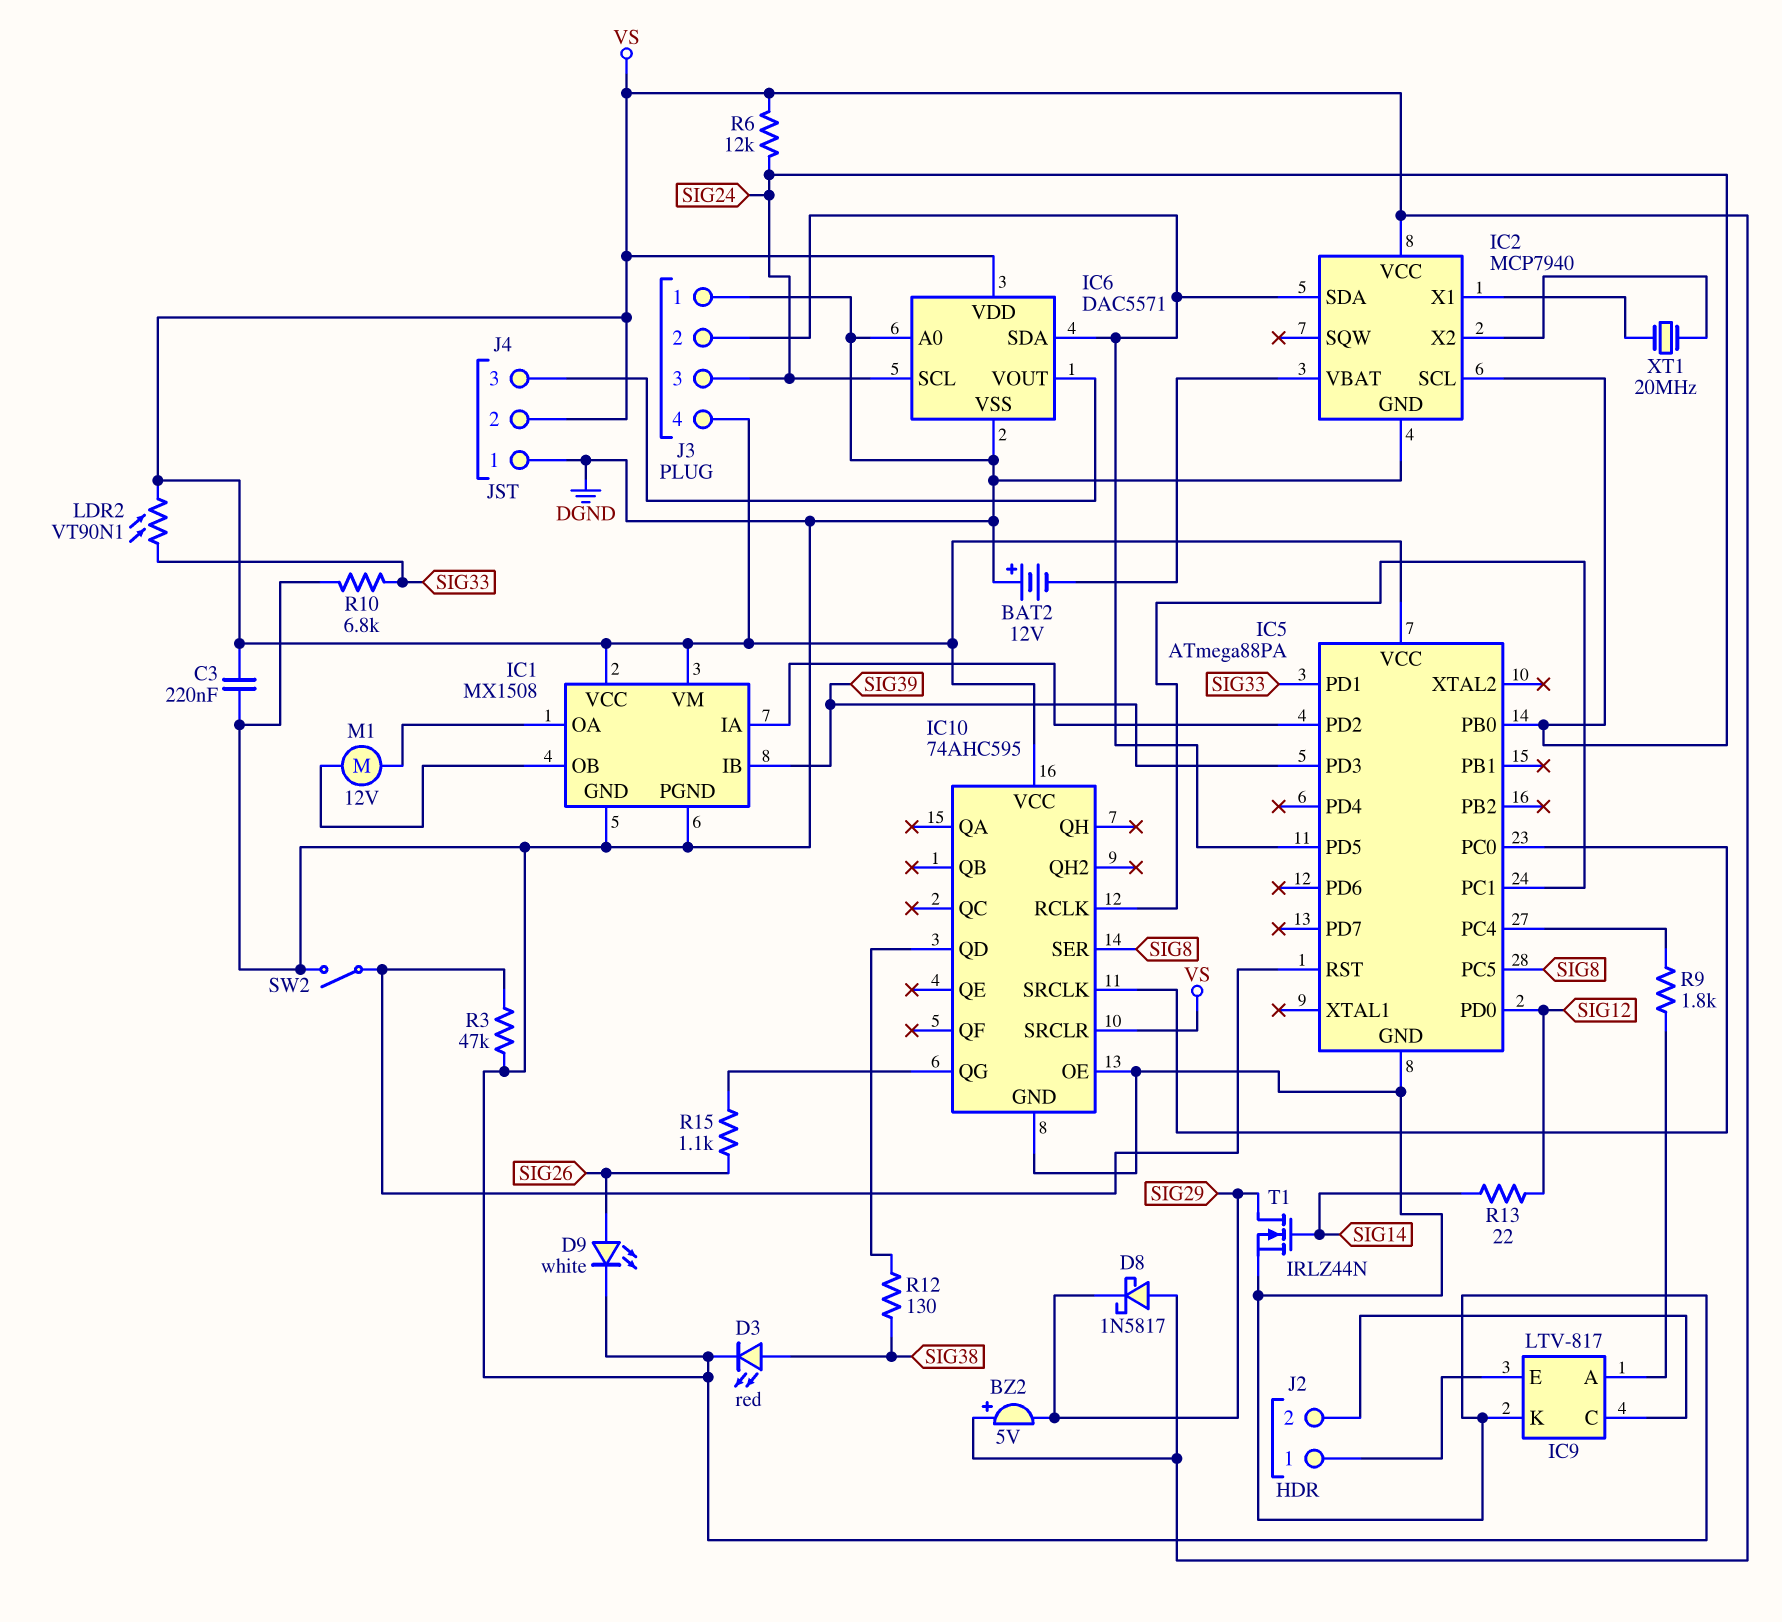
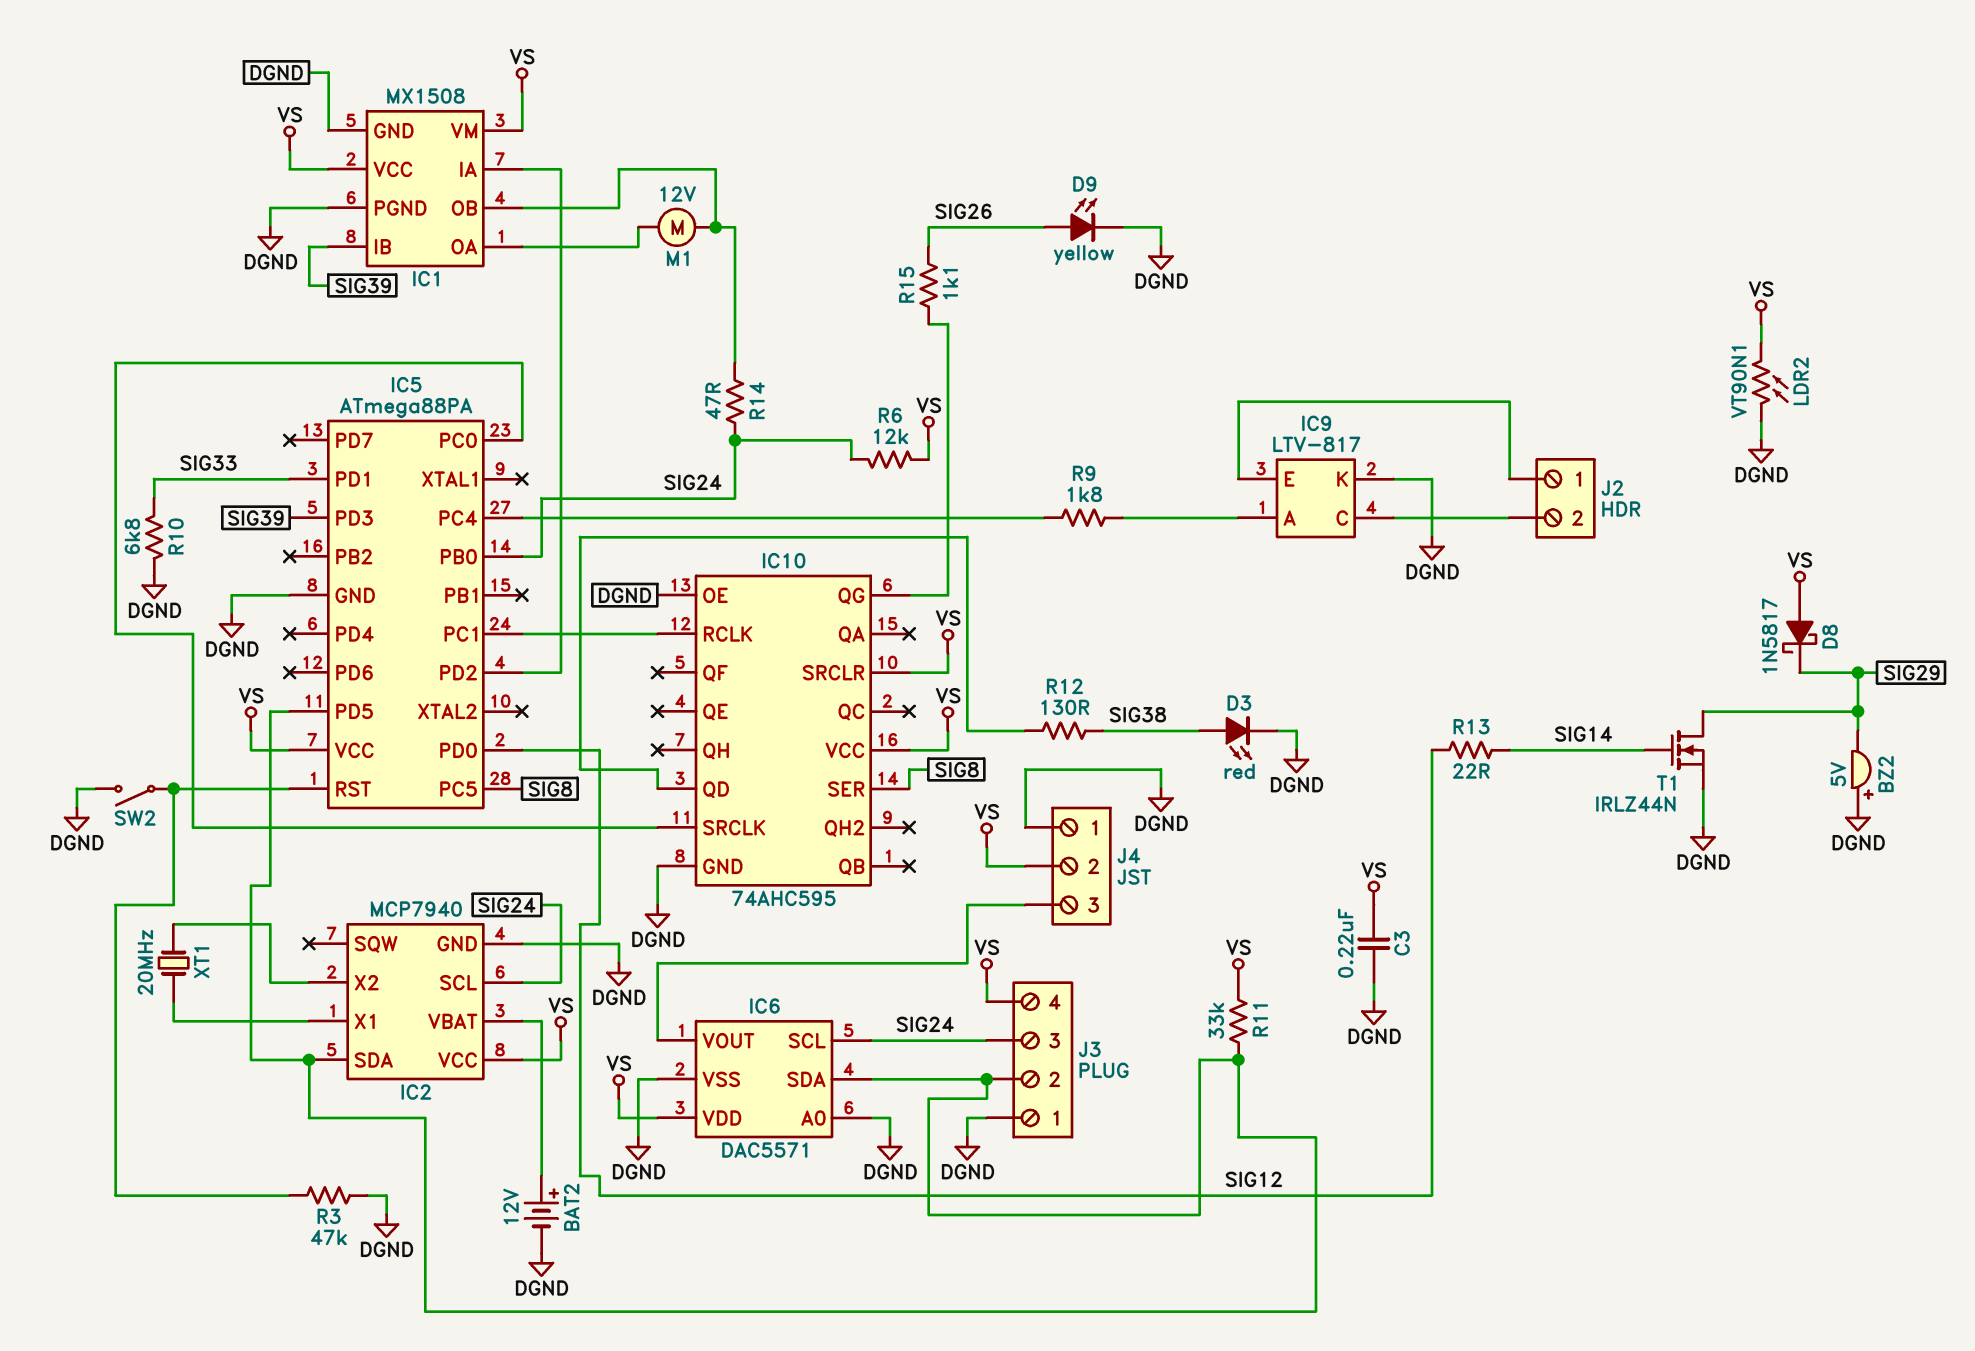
BAT2: 12V (plus DGND, minus IC2/VBAT) -> 12V (plus IC2/VBAT, minus DGND)
BZ2: buzzer 5V (plus VS, minus SIG29) -> buzzer 5V (plus DGND, minus SIG29)
D9: LED white (A SIG26, K DGND) -> LED yellow (A SIG26, K DGND)
LDR2: VT90N1 (SIG33, VS) -> VT90N1 (DGND, VS)
R11: none -> 33k (IC2/SDA, VS)
R14: none -> 47 (IC1/OB, SIG24)

